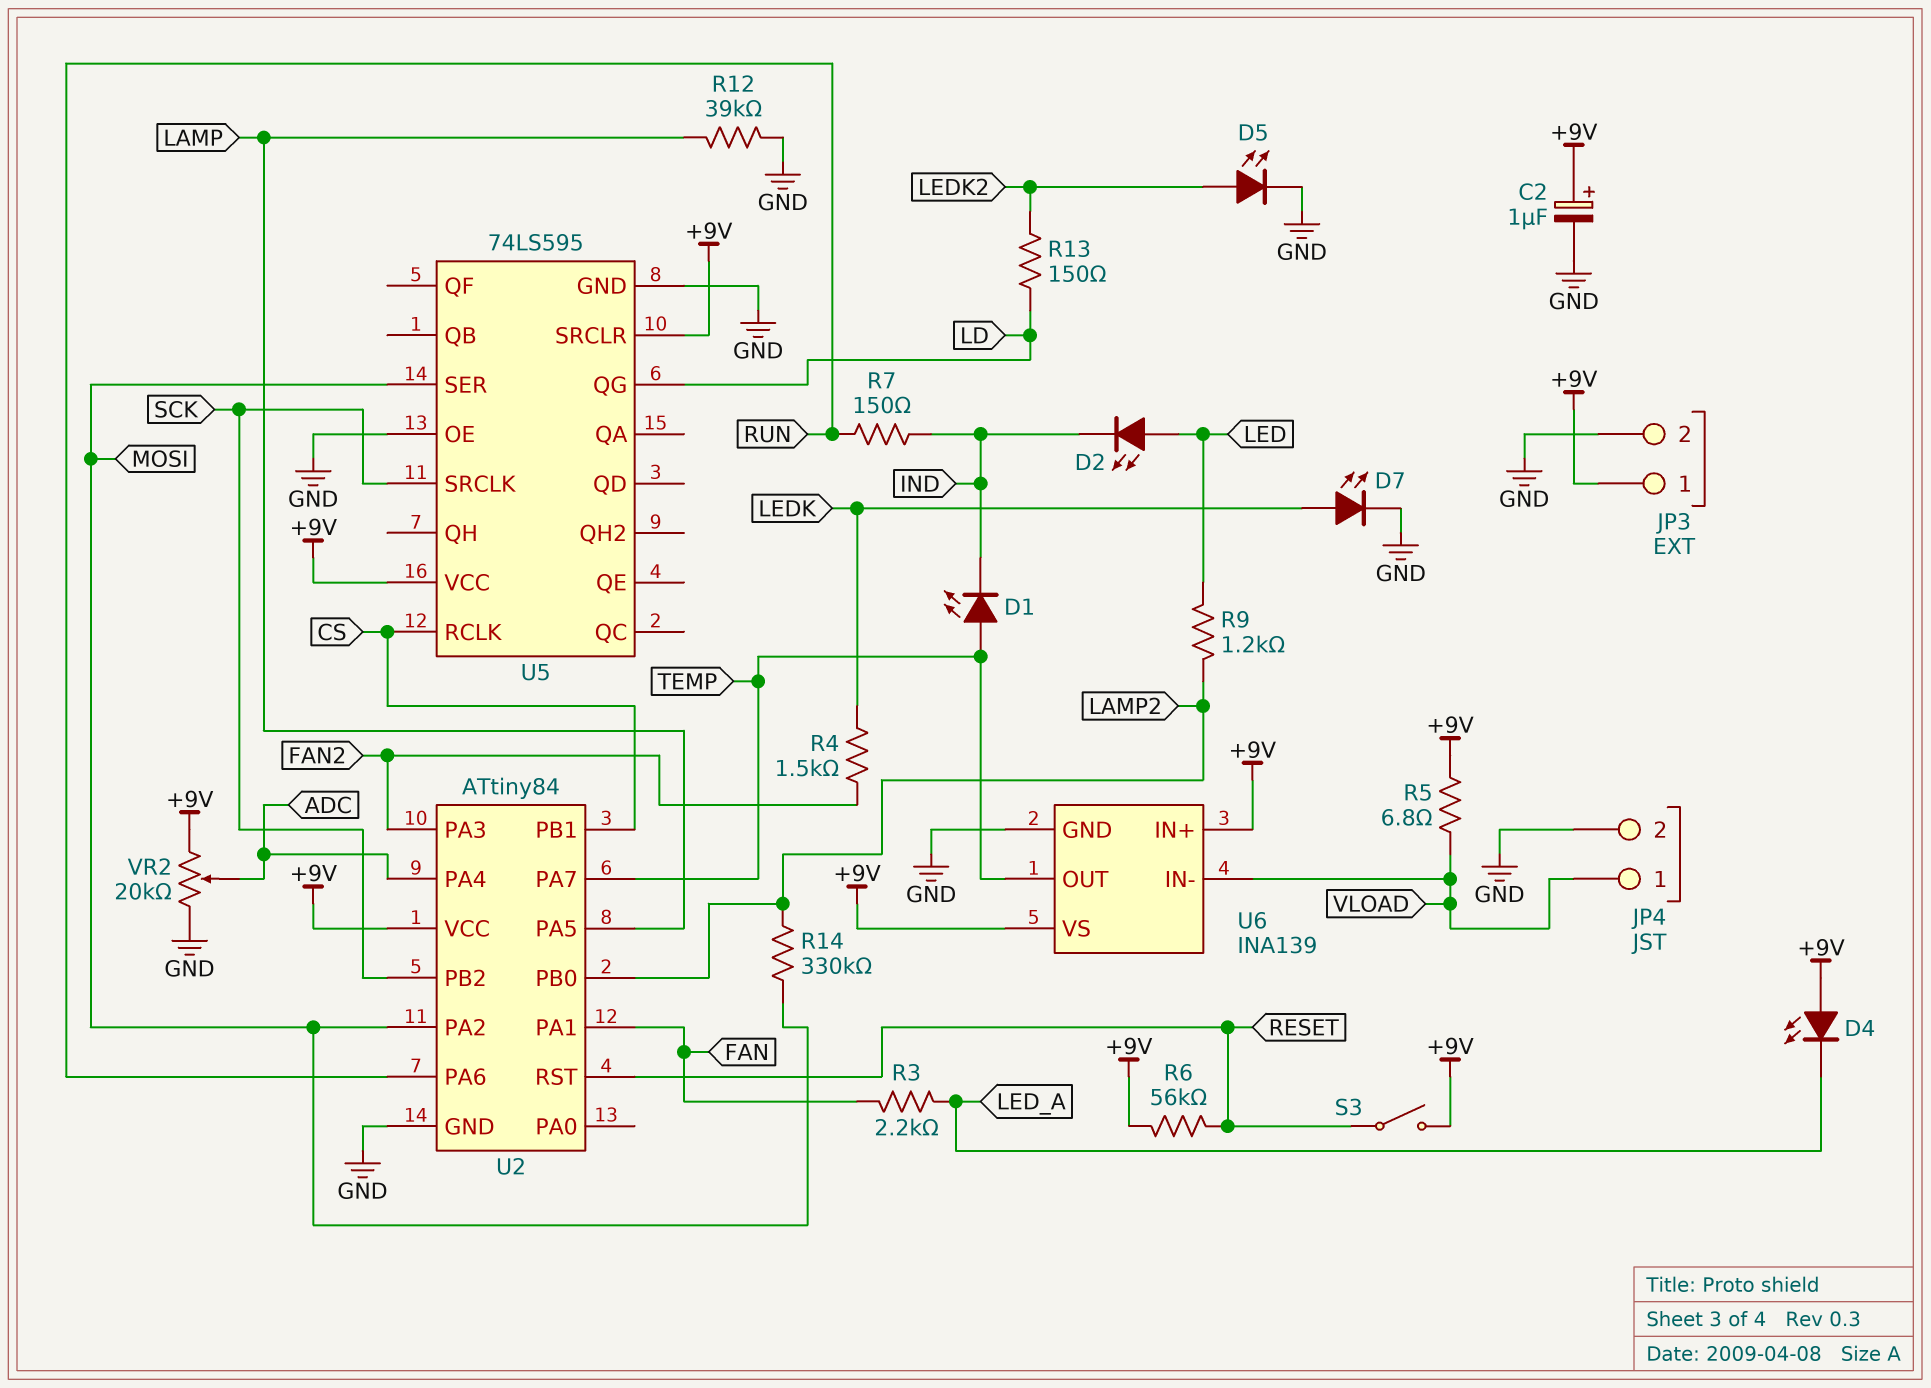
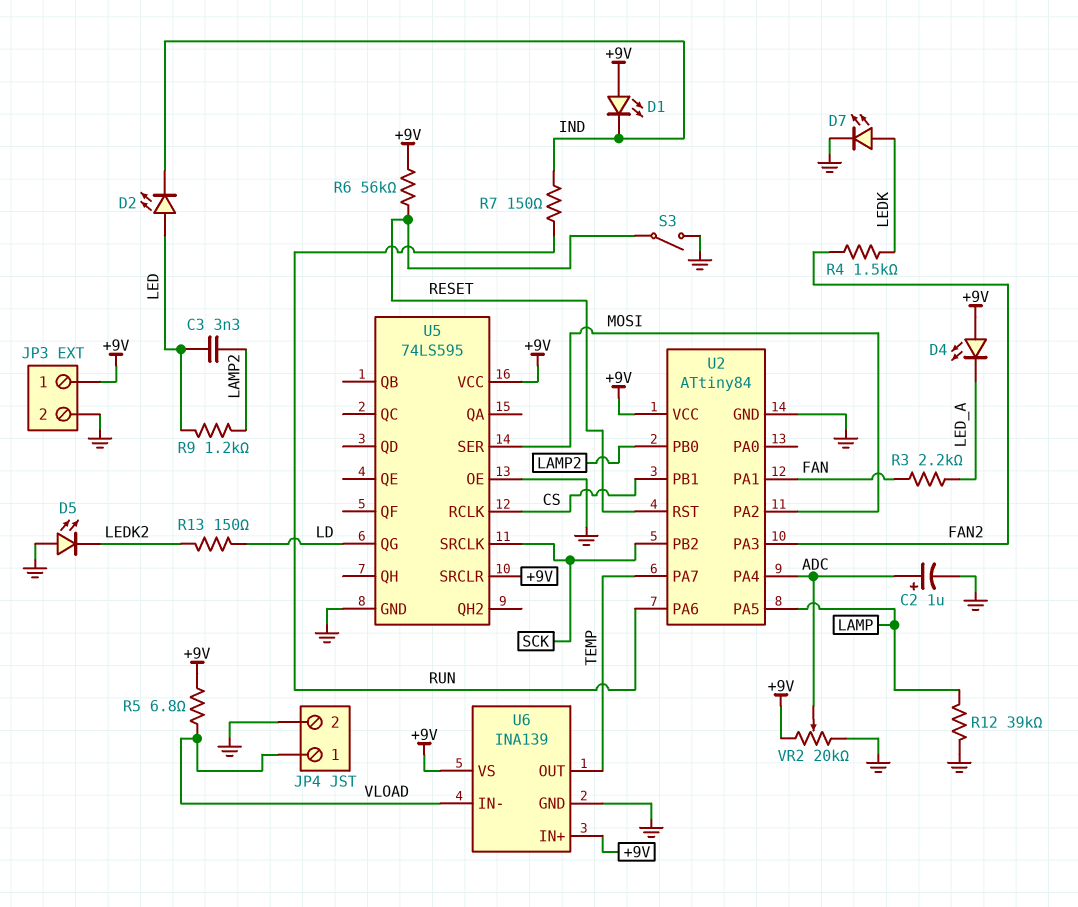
C2: 1uF (plus +9V, minus GND) -> 1uF (plus ADC, minus GND)
C3: none -> 3.3nF (LAMP2, LED)
D1: LED (A TEMP, K IND) -> LED (A +9V, K IND)
D5: LED (A LEDK2, K GND) -> LED (A GND, K LEDK2)
R14: 330k (LAMP2, MOSI) -> none
S3: switch (+9V, RESET) -> switch (GND, RESET)

